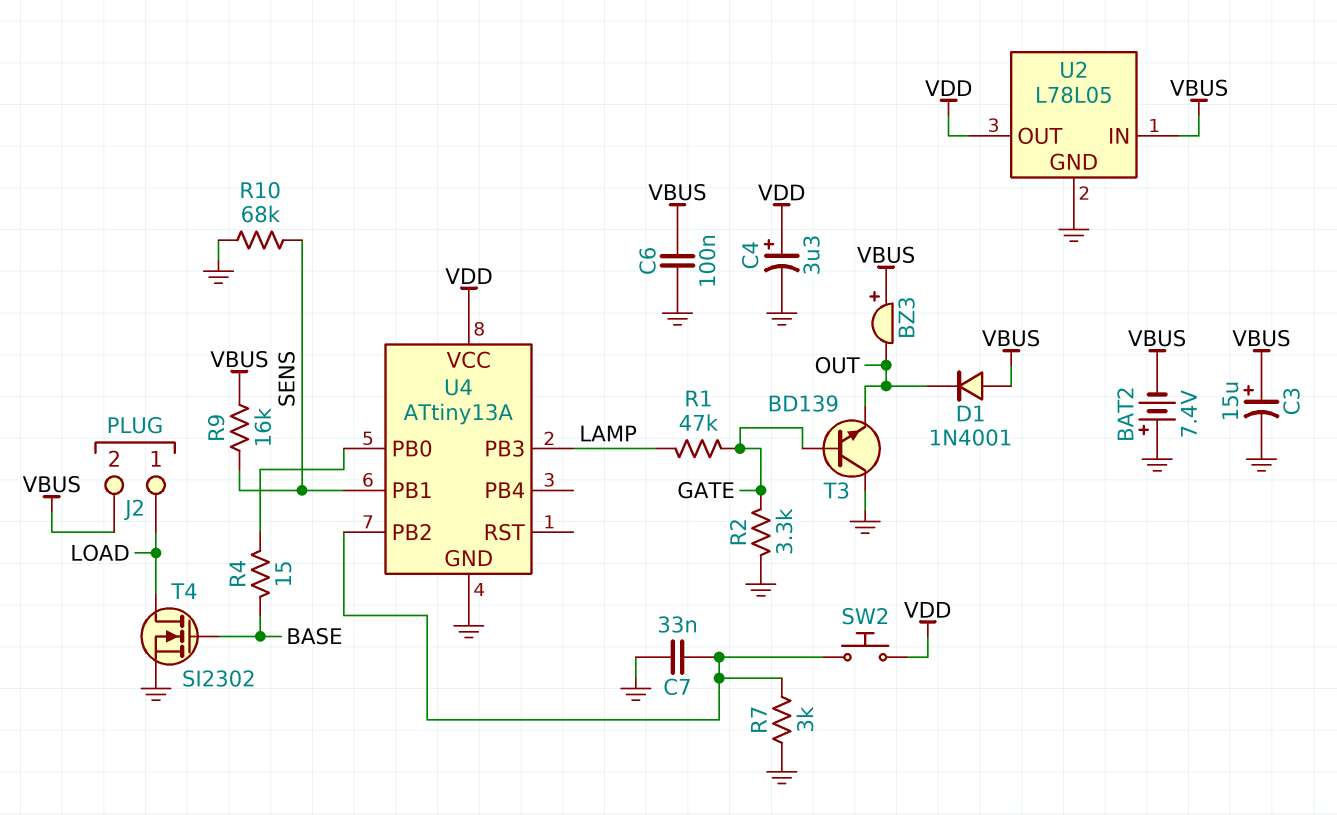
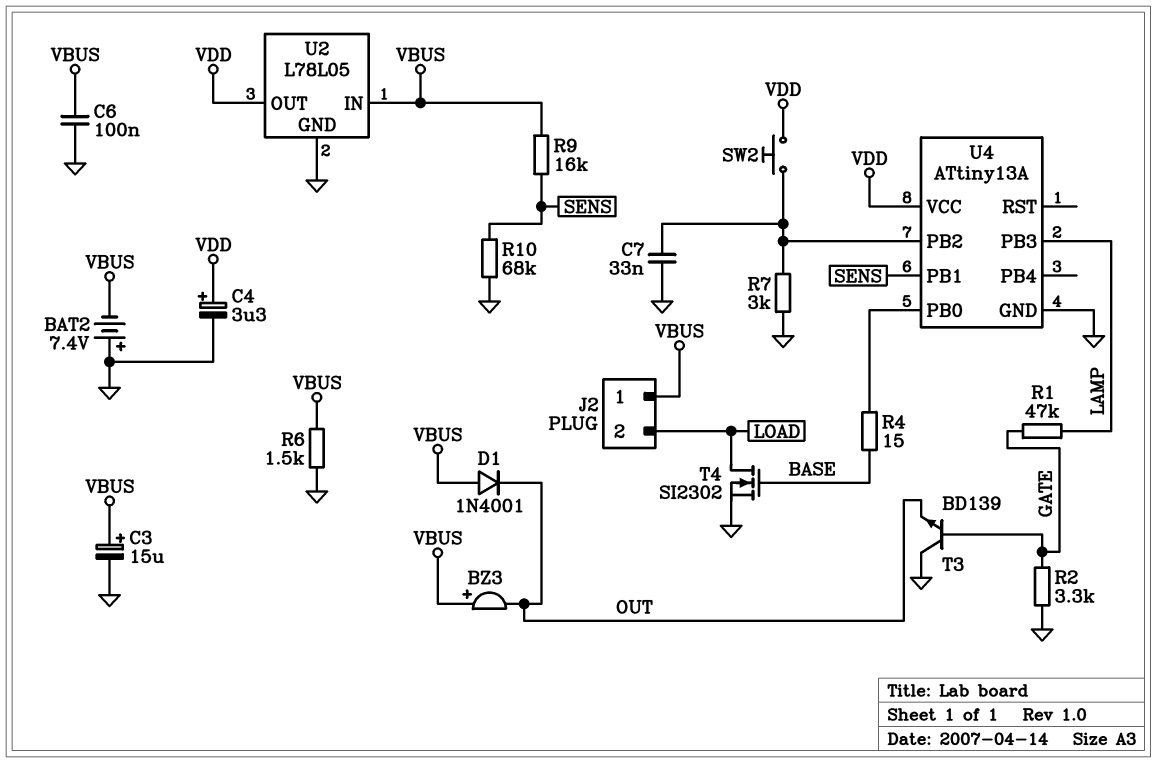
J2 pin 1: LOAD -> VBUS
J2 pin 2: VBUS -> LOAD
R6: none -> 1.5k (GND, VBUS)

